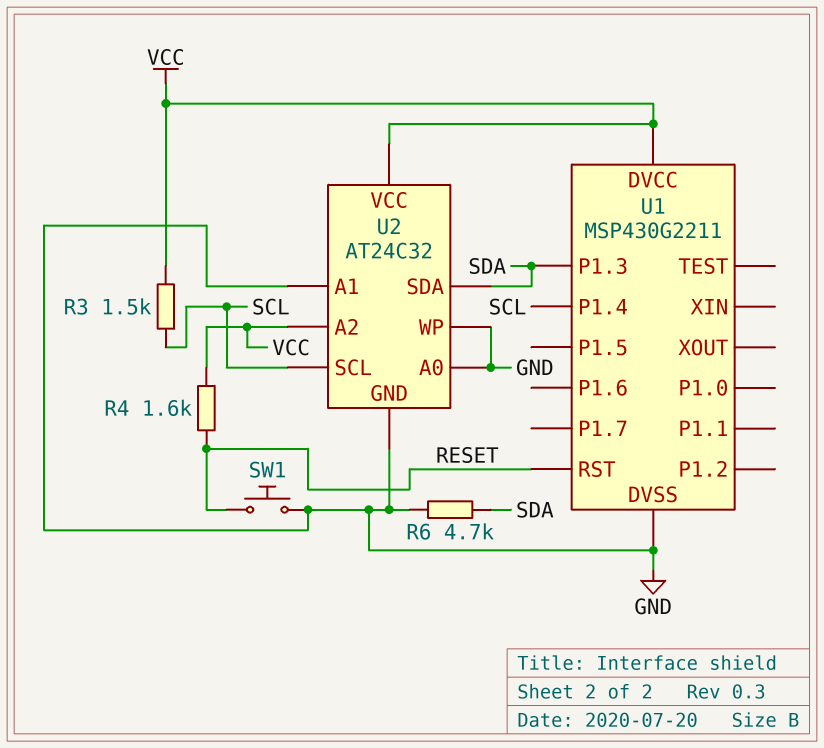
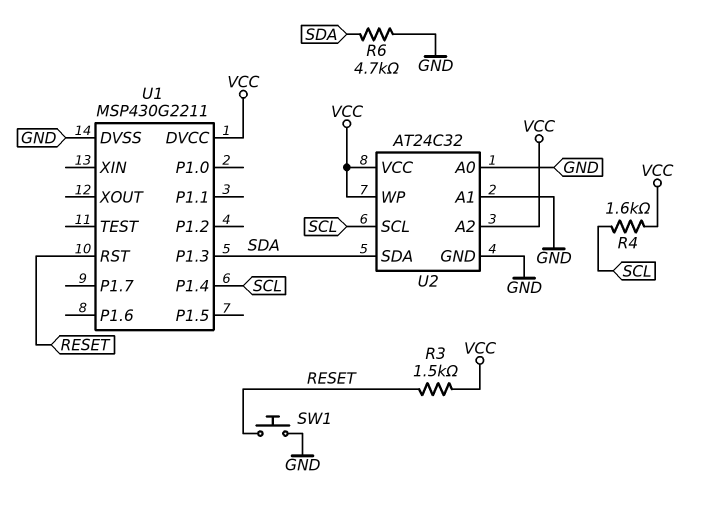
R3: 1.5k (SCL, VCC) -> 1.5k (RESET, VCC)
R4: 1.6k (RESET, VCC) -> 1.6k (SCL, VCC)
U2 pin WP: GND -> VCC

